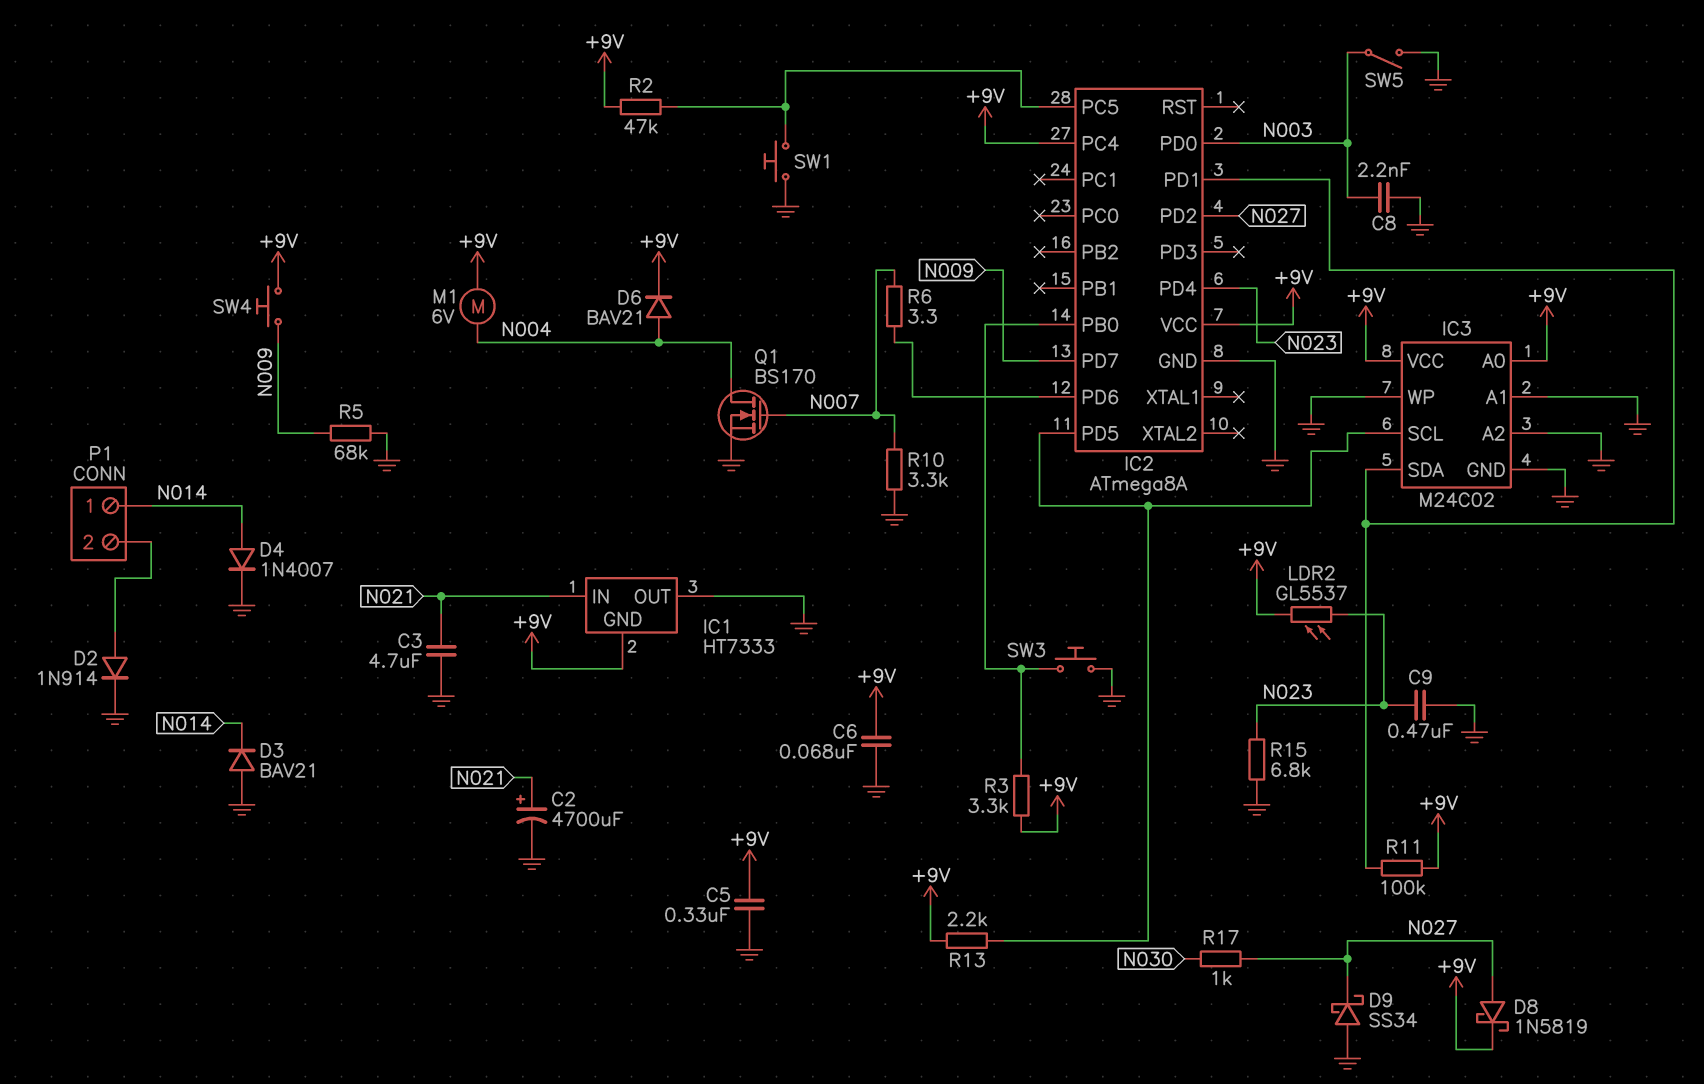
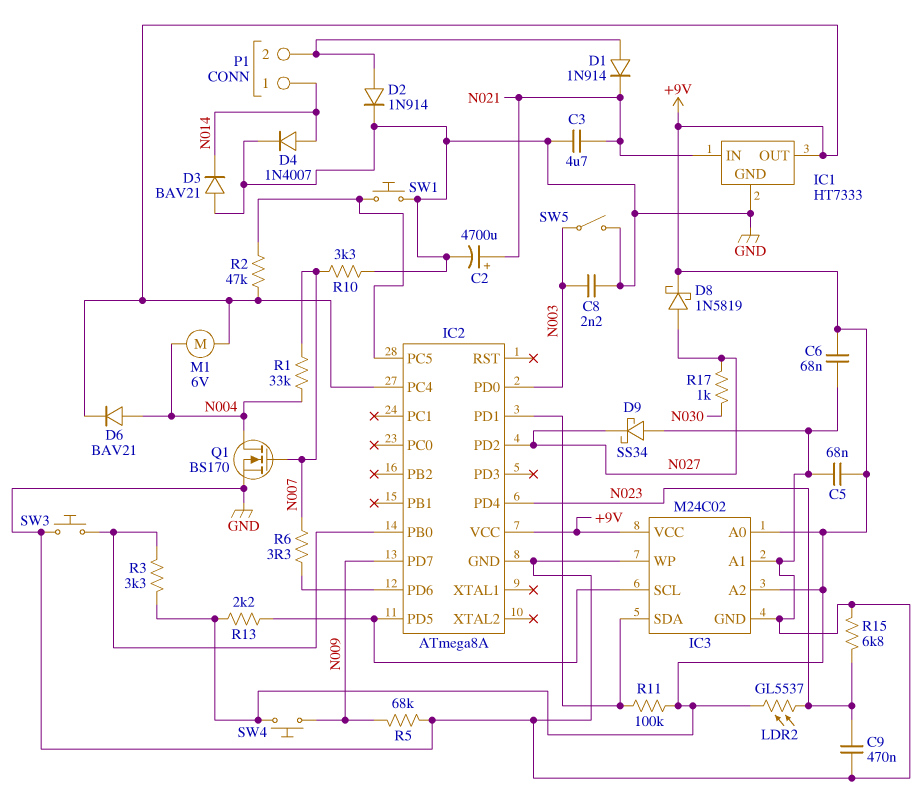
C5: 330nF (+9V, GND) -> 68nF (+9V, GND)
D1: none -> diode 1N914 (A P1/2, K N021)
IC1 pin GND: +9V -> GND
IC1 pin OUT: GND -> +9V
IC3 pin A2: GND -> +9V
R1: none -> 33k (N004, N007)

